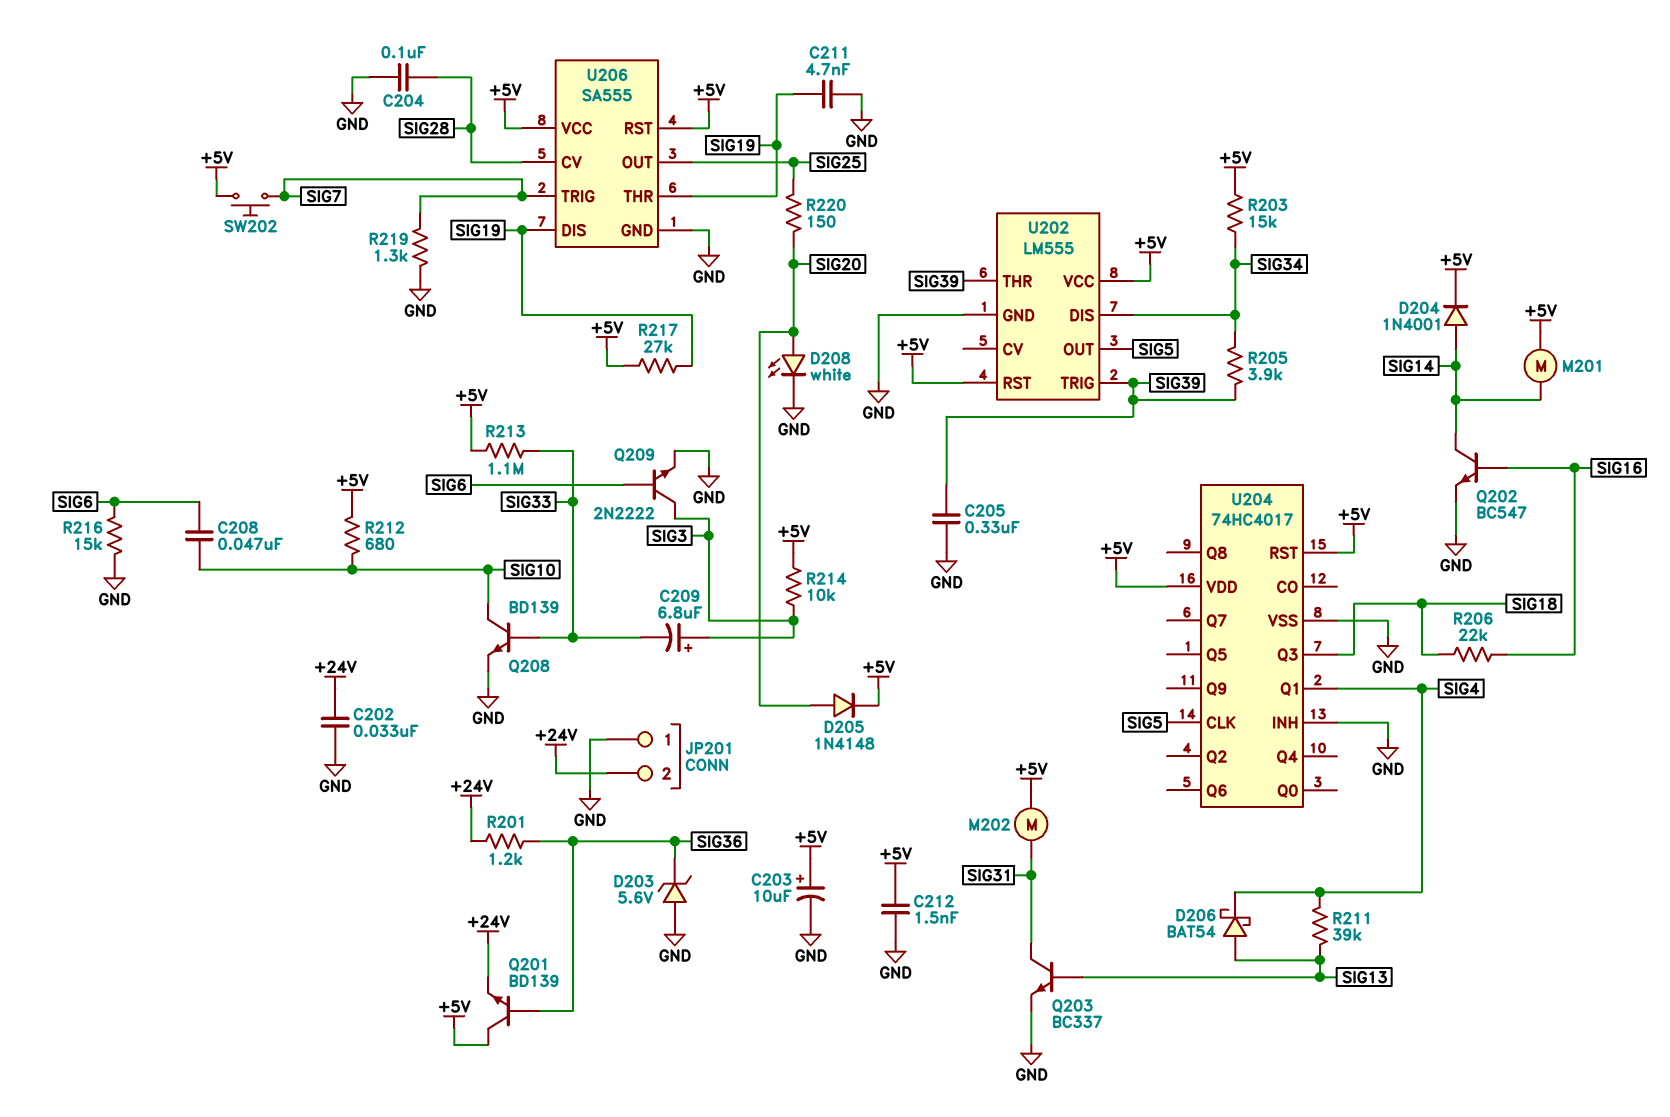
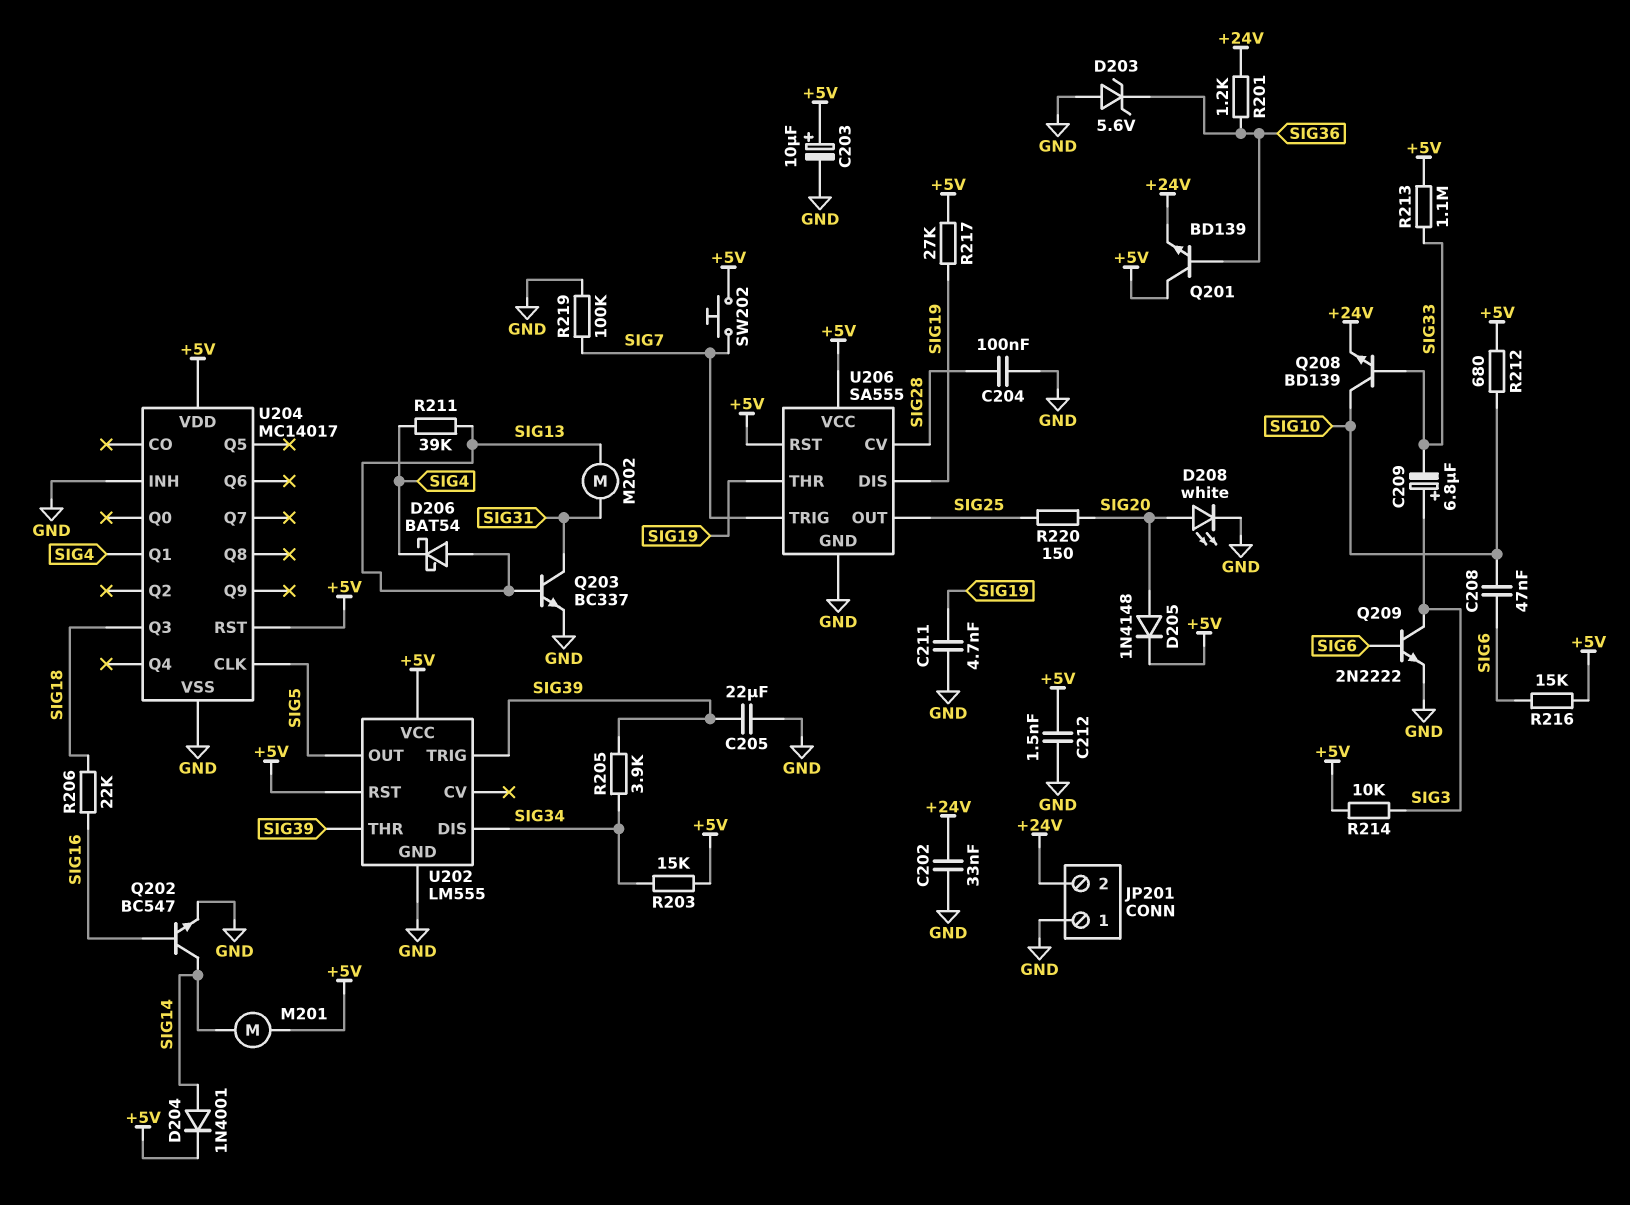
C205: 330nF (GND, SIG39) -> 22uF (GND, SIG39)
M202: motor (+5V, SIG31) -> motor (SIG13, SIG31)
Q208: NPN BD139 (B SIG33, C SIG10, E GND) -> NPN BD139 (B SIG33, C SIG10, E +24V)
R216: 15k (GND, SIG6) -> 15k (+5V, SIG6)
R219: 1.3k (GND, SIG7) -> 100k (GND, SIG7)
U204: 74HC4017 -> MC14017

